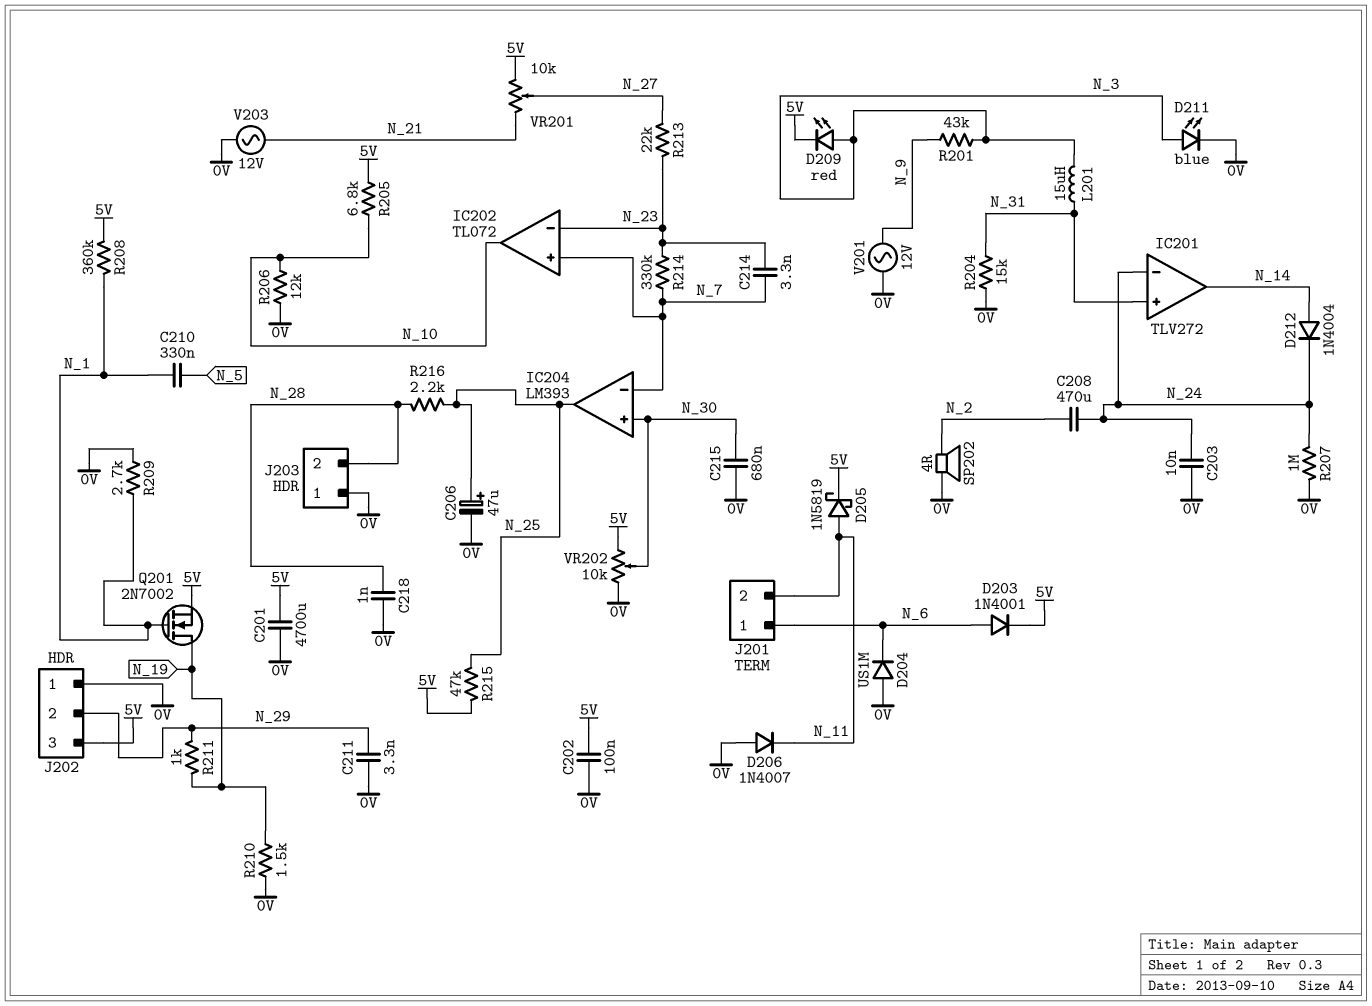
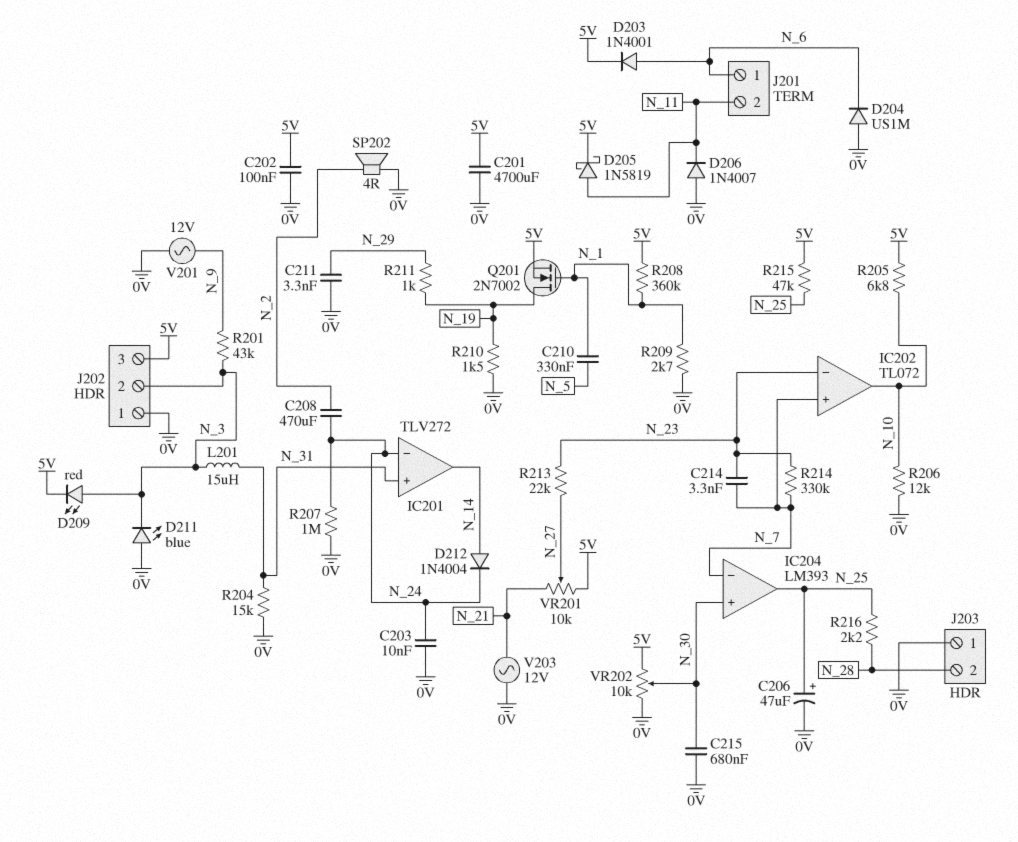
C218: 1nF (0V, N_28) -> none
D211: LED blue (A N_3, K 0V) -> LED blue (A 0V, K N_3)
J202 pin 2: N_29 -> N_3

